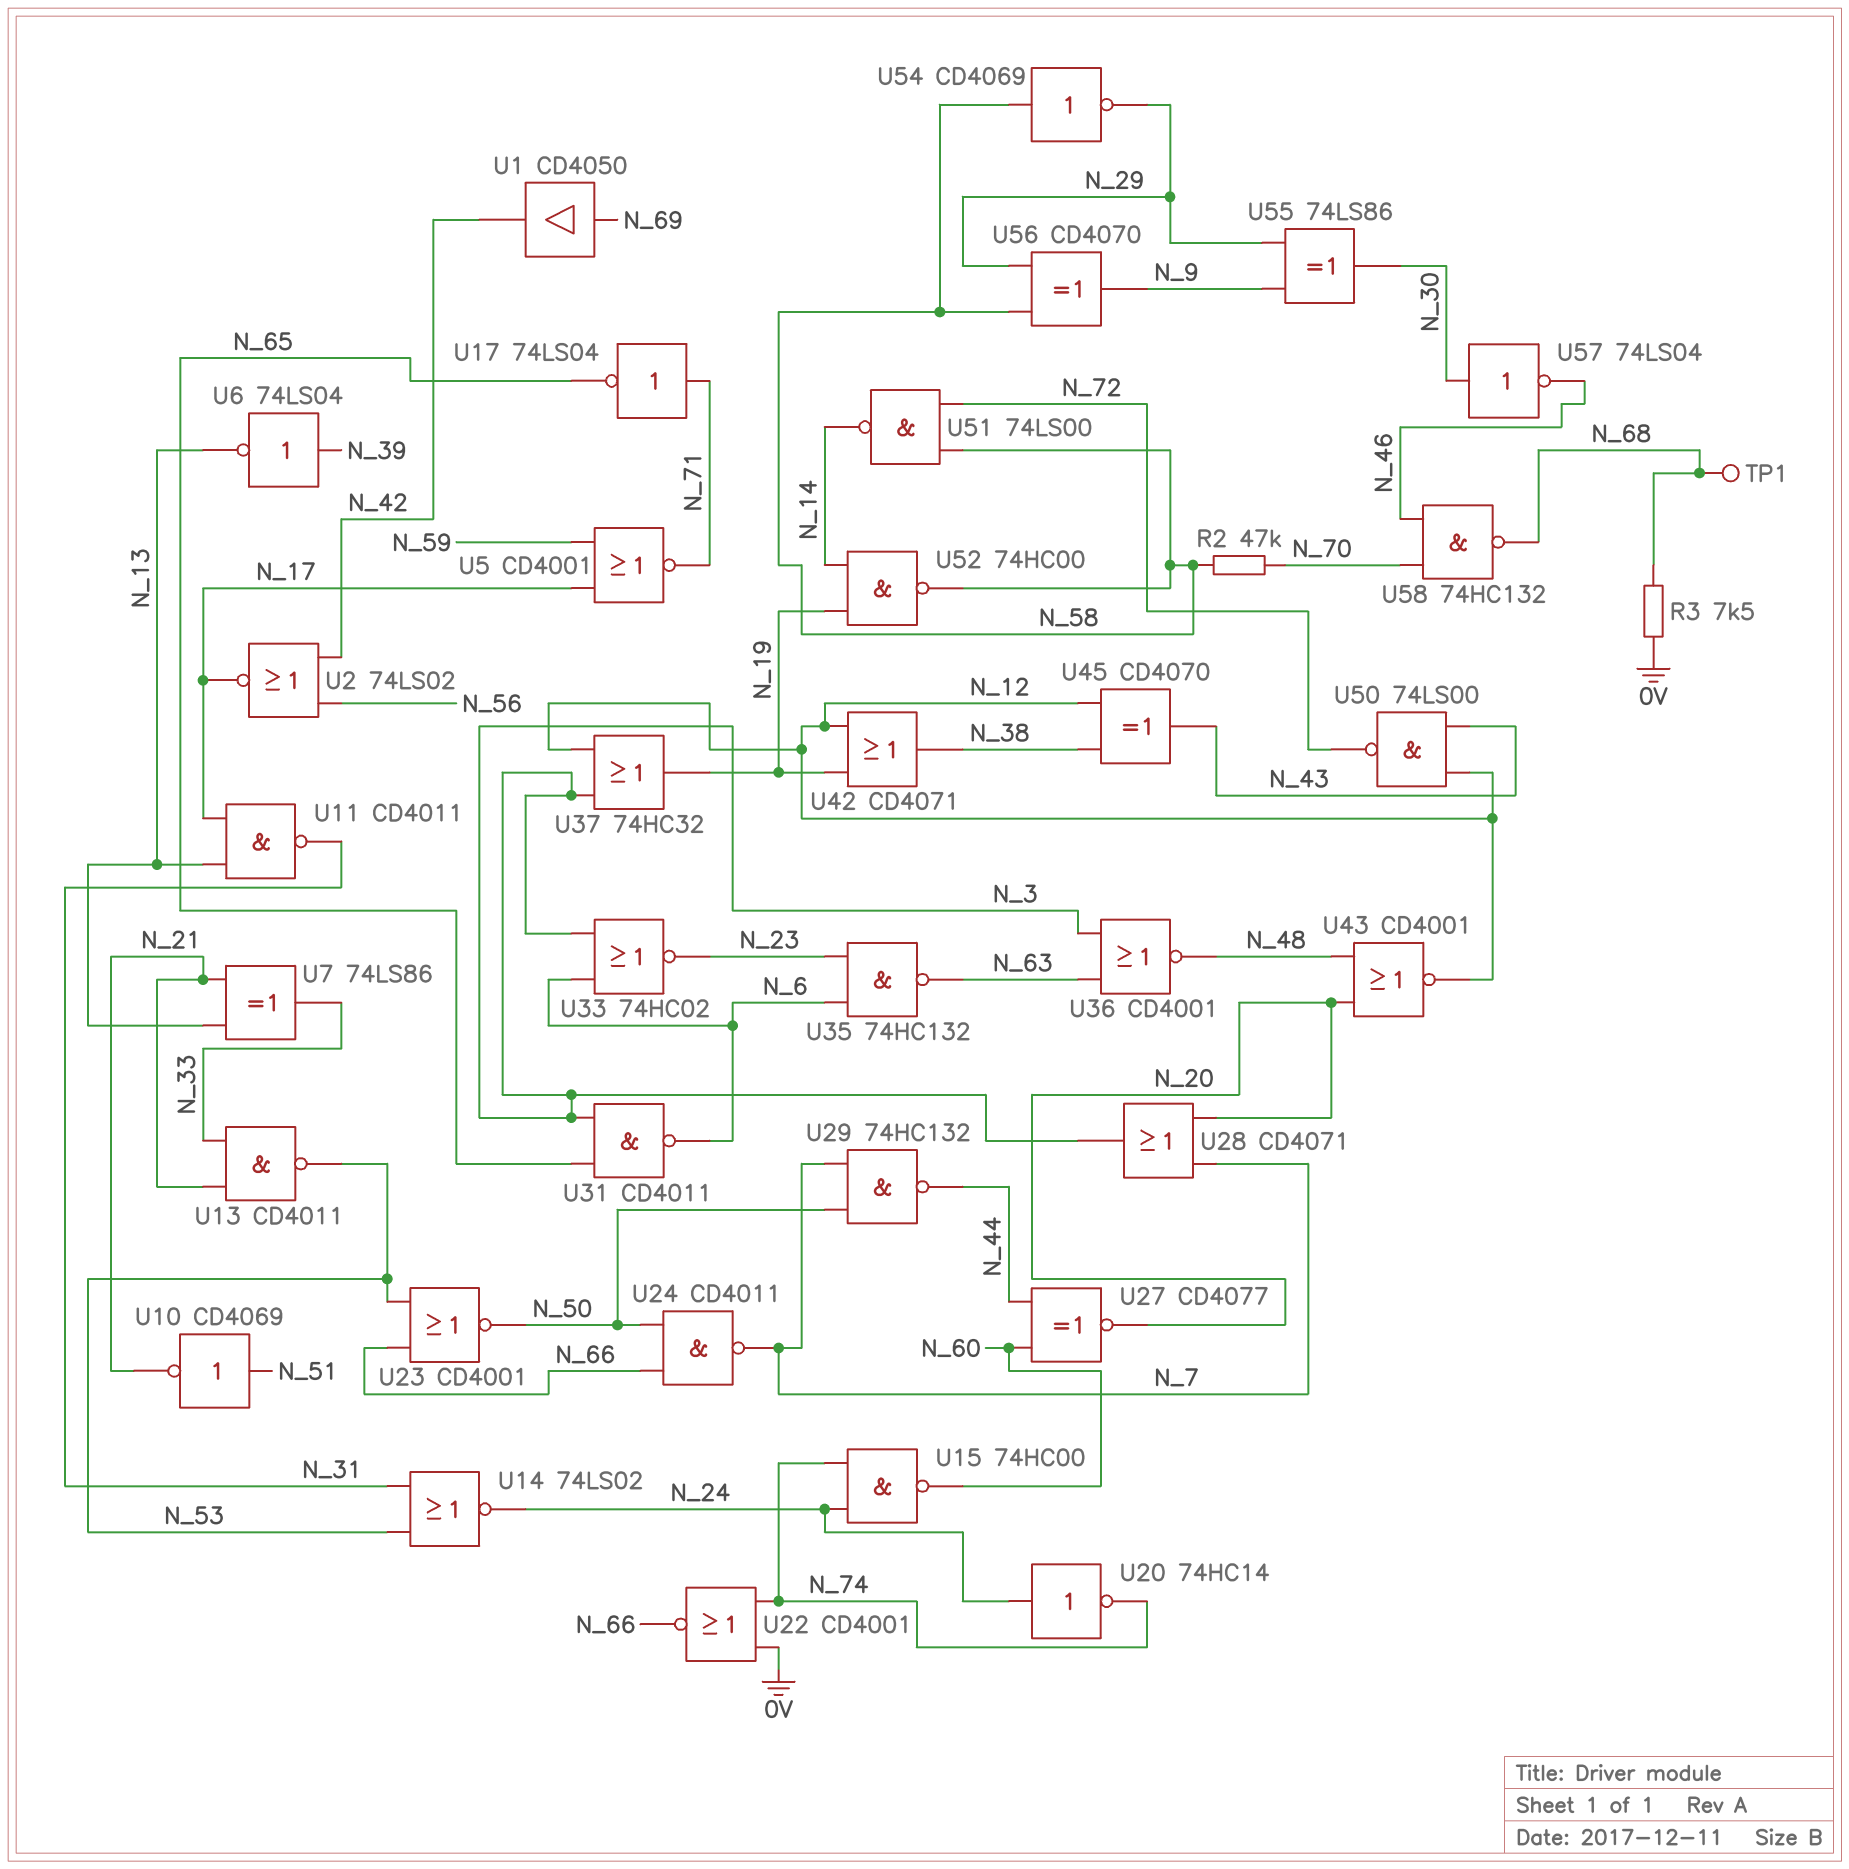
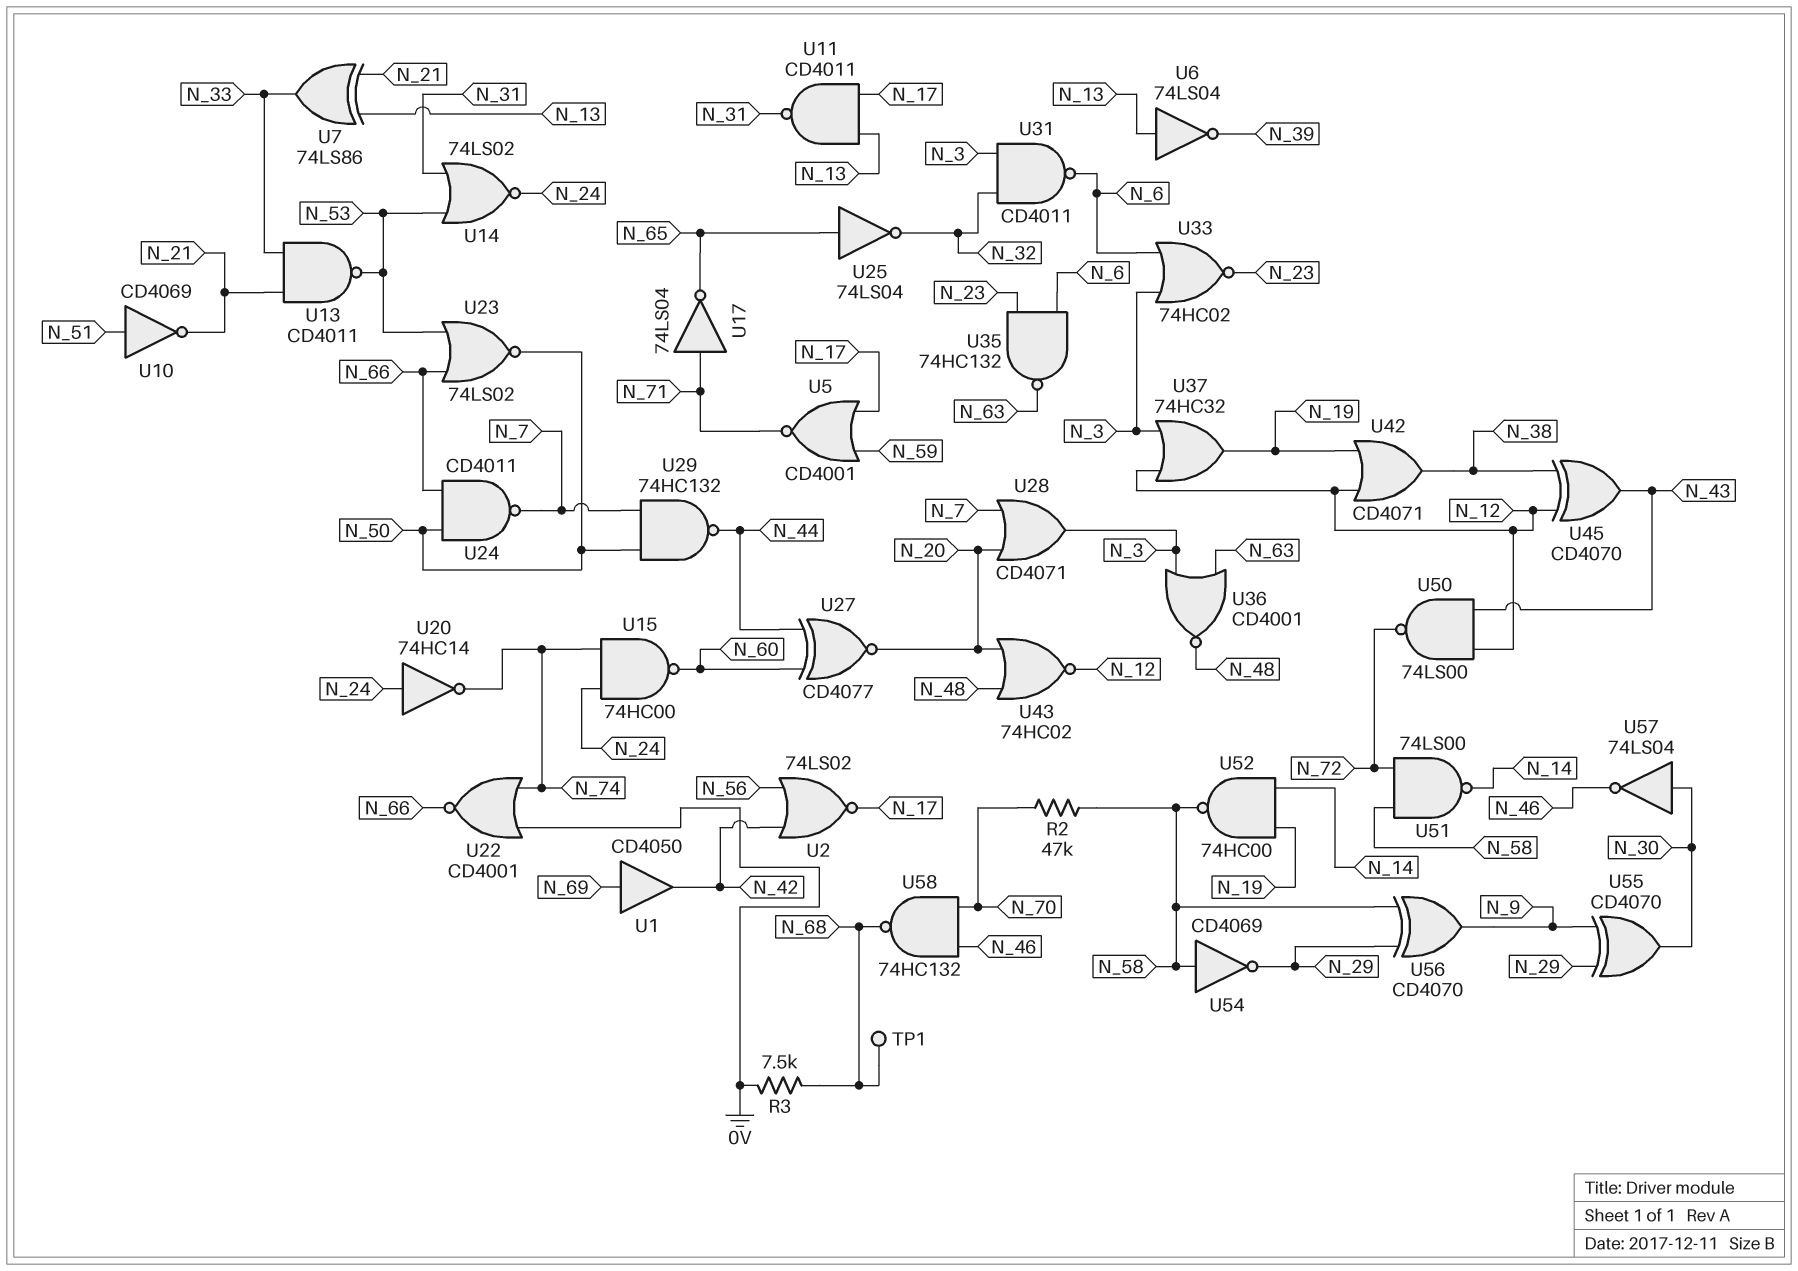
U6: NOT 74LS04 (in N_39, out N_13) -> NOT 74LS04 (in N_13, out N_39)
U23: NOR CD4001 (in N_53, in N_66, out N_50) -> NOR 74LS02 (in N_53, in N_66, out N_50)
U25: none -> NOT 74LS04 (in N_65, out N_32)
U31: NAND CD4011 (in N_3, in N_65, out N_6) -> NAND CD4011 (in N_3, in N_32, out N_6)
U43: NOR CD4001 (in N_20, in N_48, out N_12) -> NOR 74HC02 (in N_20, in N_48, out N_12)
U55: XOR 74LS86 (in N_9, in N_29, out N_30) -> XOR CD4070 (in N_9, in N_29, out N_30)

